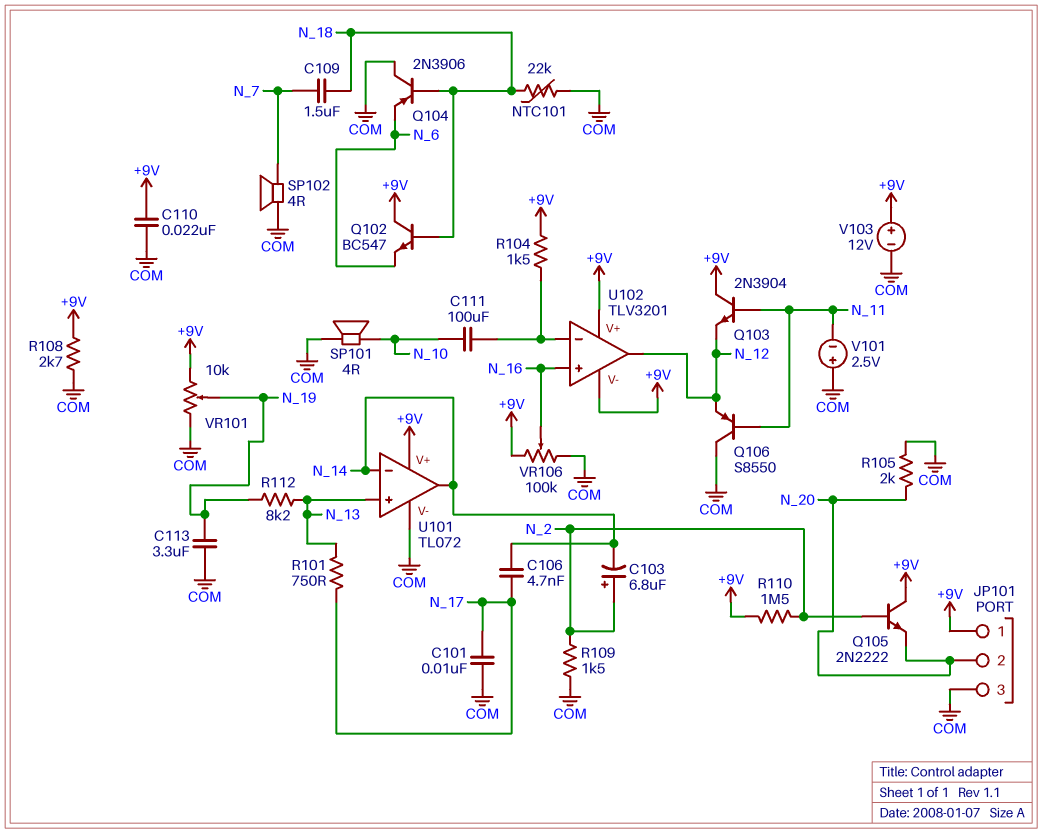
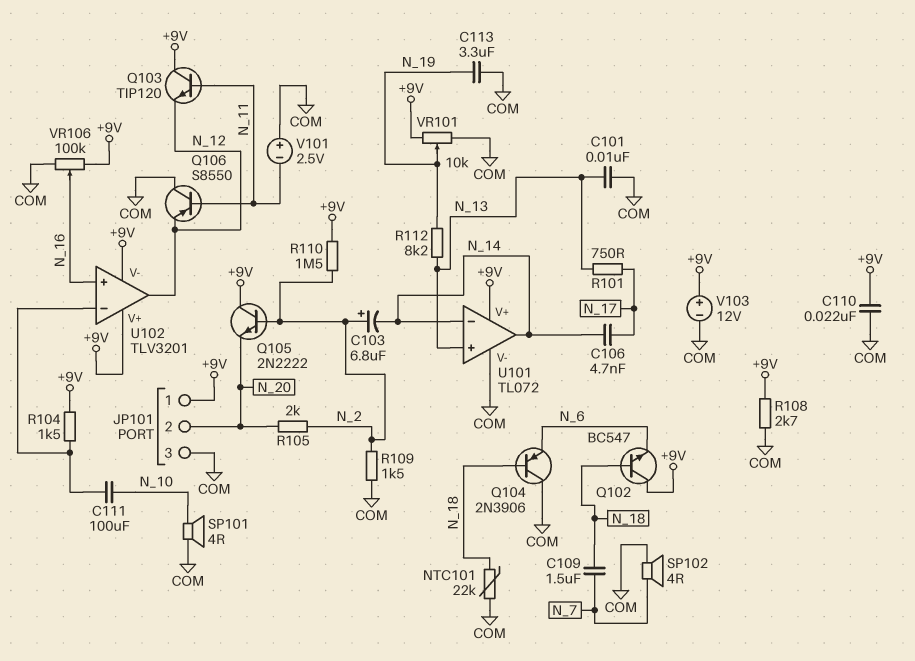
C101: 10nF (COM, N_17) -> 10nF (COM, N_13)
Q103: NPN 2N3904 (B N_11, C +9V, E N_12) -> NPN TIP120 (B N_11, C +9V, E N_12)
R105: 2k (COM, N_20) -> 2k (N_2, N_20)

